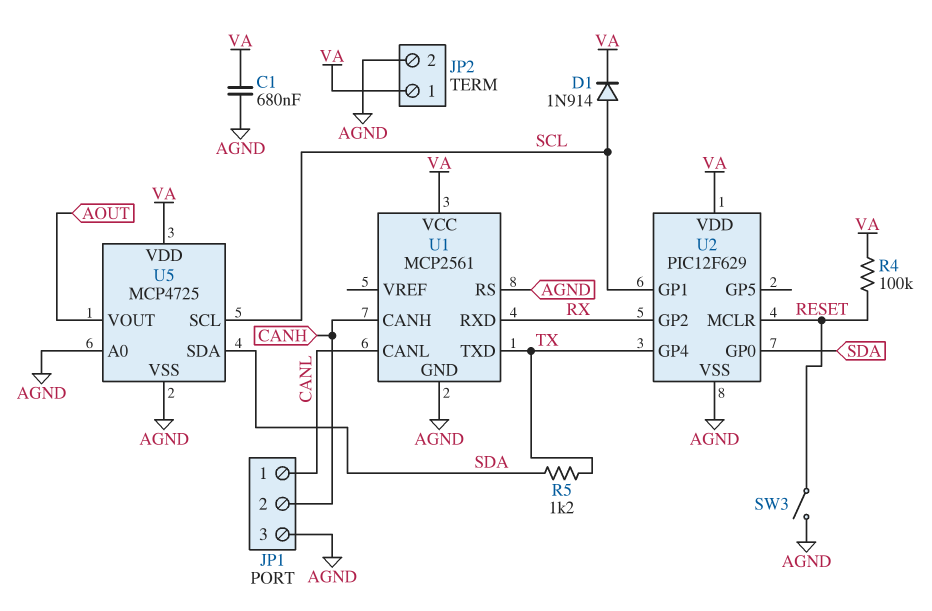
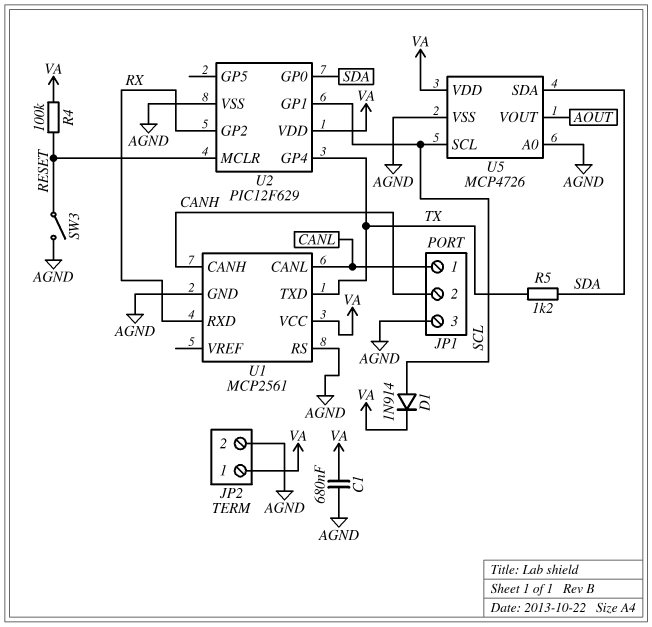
U5: MCP4725 -> MCP4726

